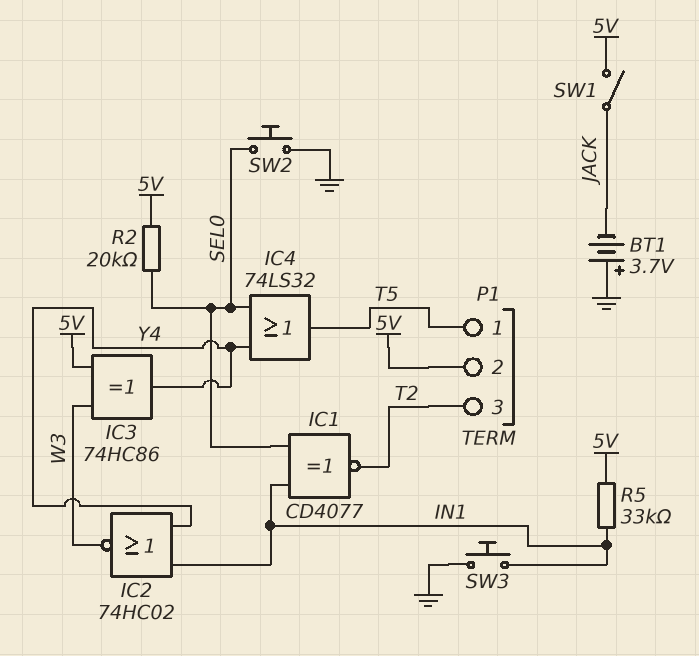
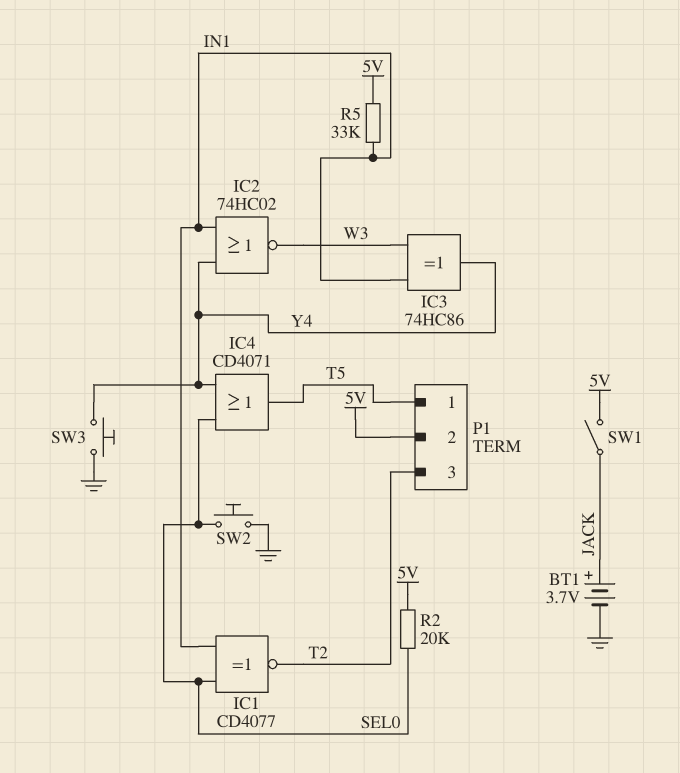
BT1: 3.7V (plus GND, minus JACK) -> 3.7V (plus JACK, minus GND)
IC3: XOR 74HC86 (in 5V, in W3, out Y4) -> XOR 74HC86 (in IN1, in W3, out Y4)
IC4: OR 74LS32 (in SEL0, in Y4, out T5) -> OR CD4071 (in SEL0, in Y4, out T5)
SW3: button (GND, IN1) -> button (GND, Y4)

